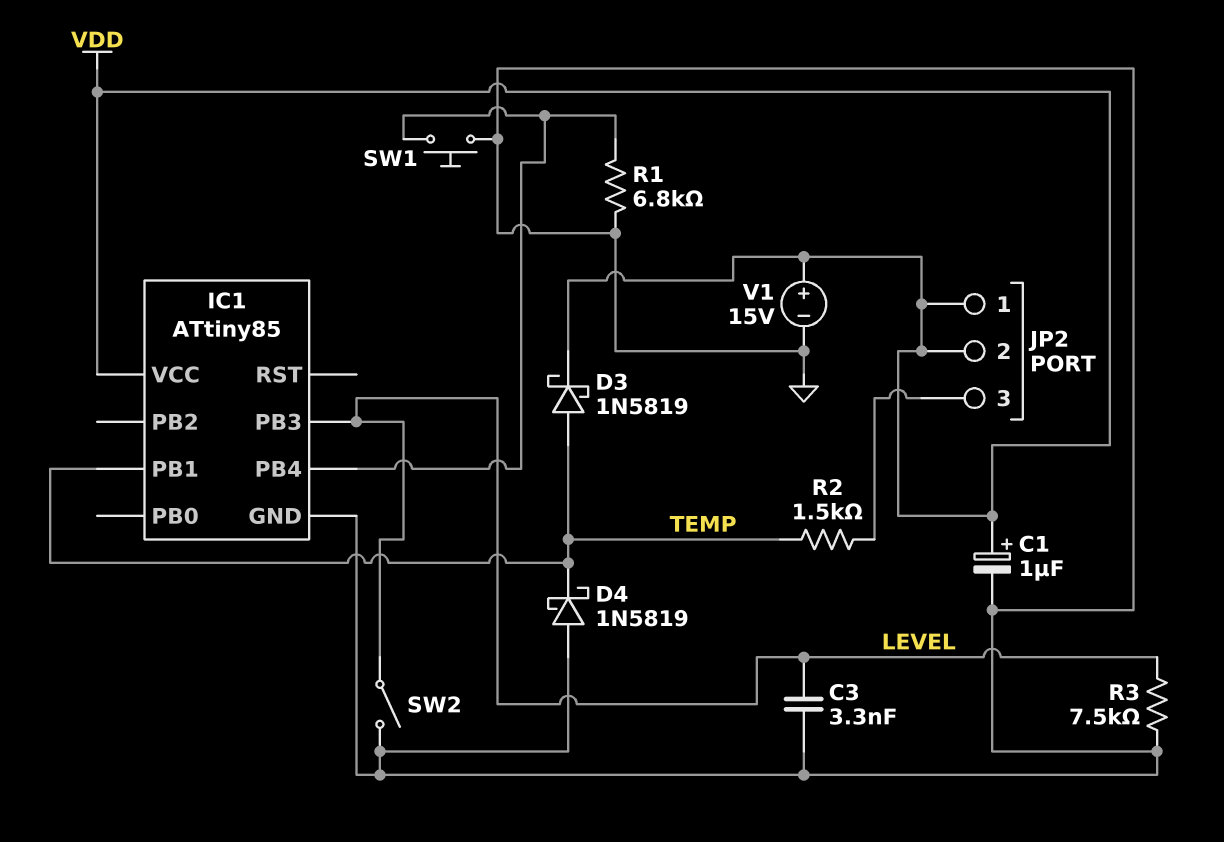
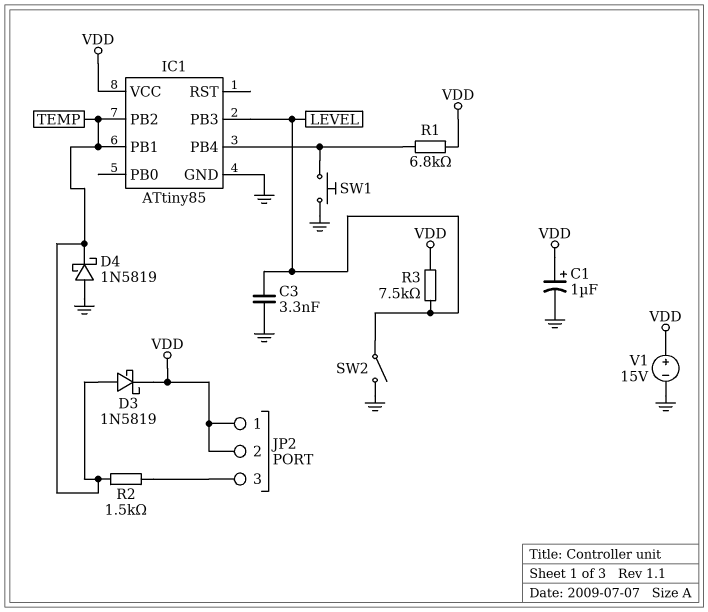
IC1 pin PB2: none -> TEMP
R1: 6.8k (GND, IC1/PB4) -> 6.8k (IC1/PB4, VDD)
R3: 7.5k (GND, LEVEL) -> 7.5k (LEVEL, VDD)

